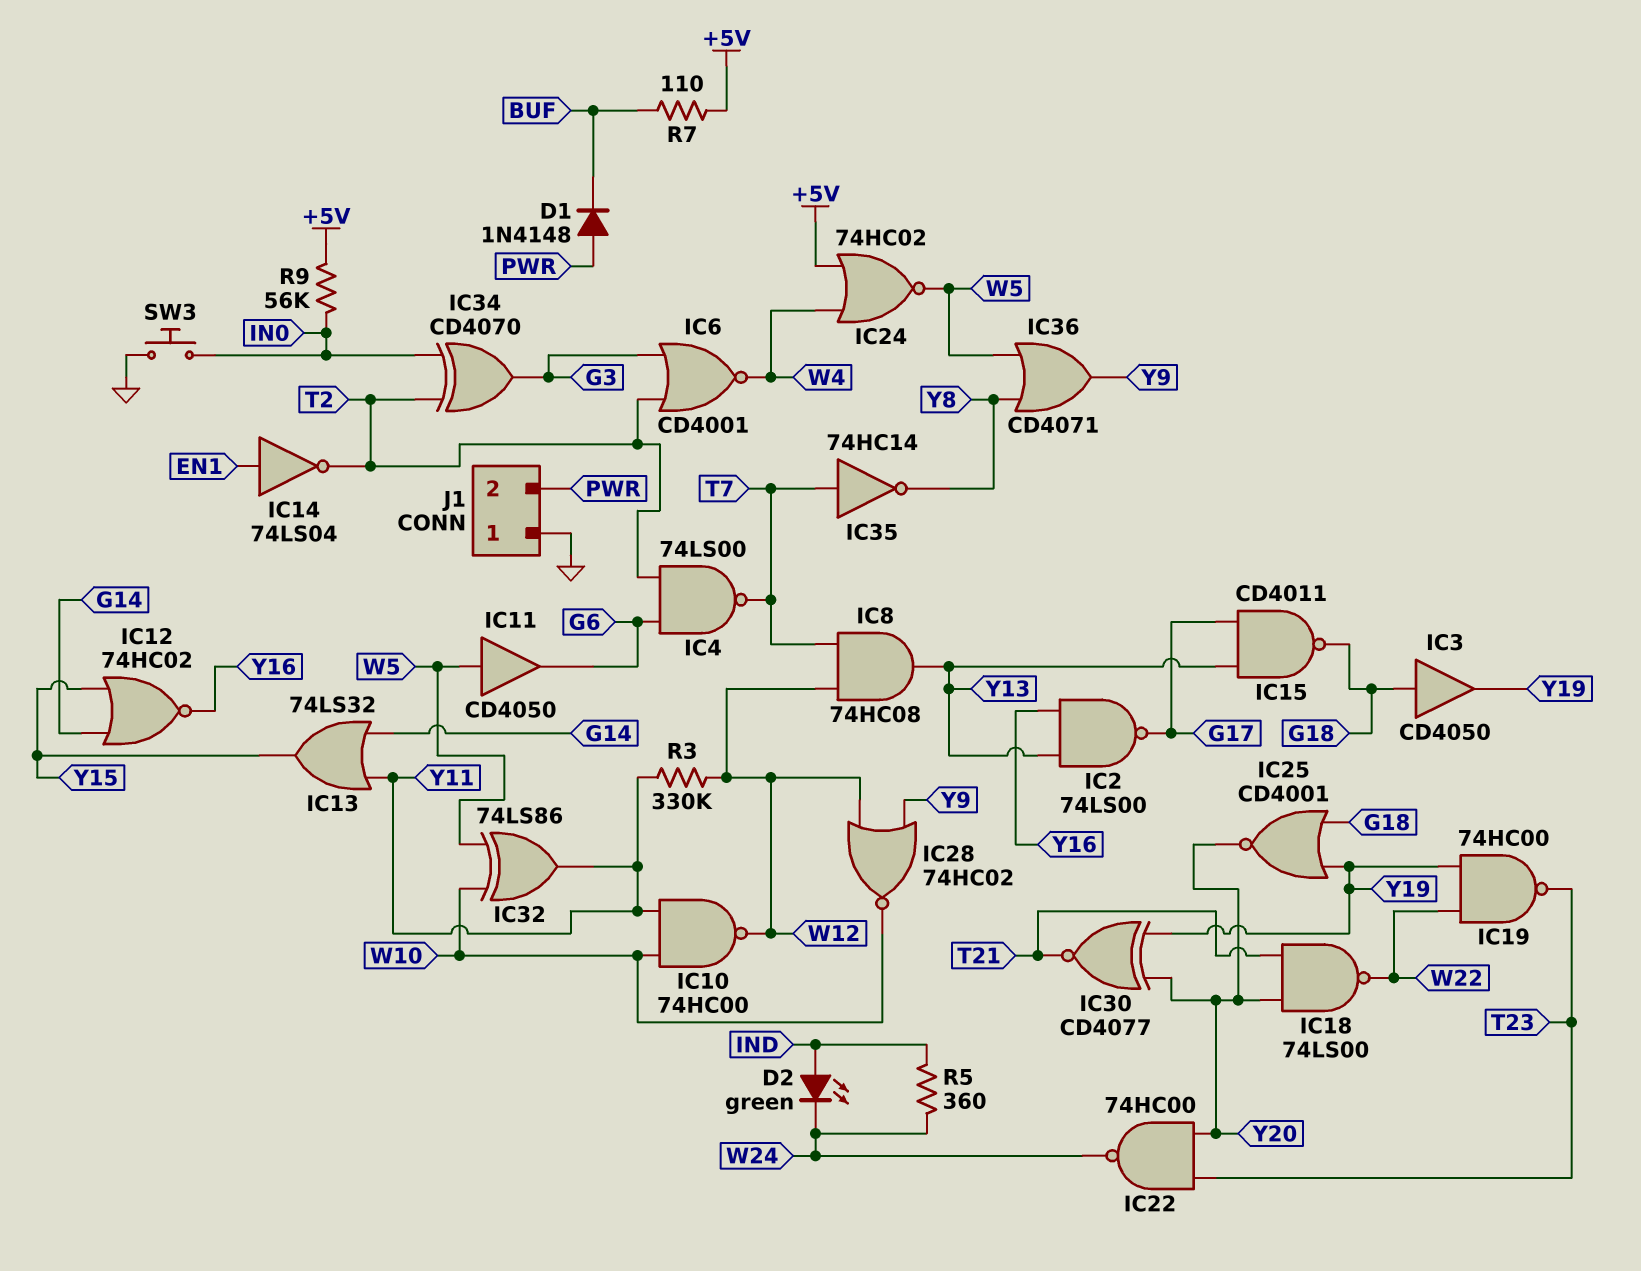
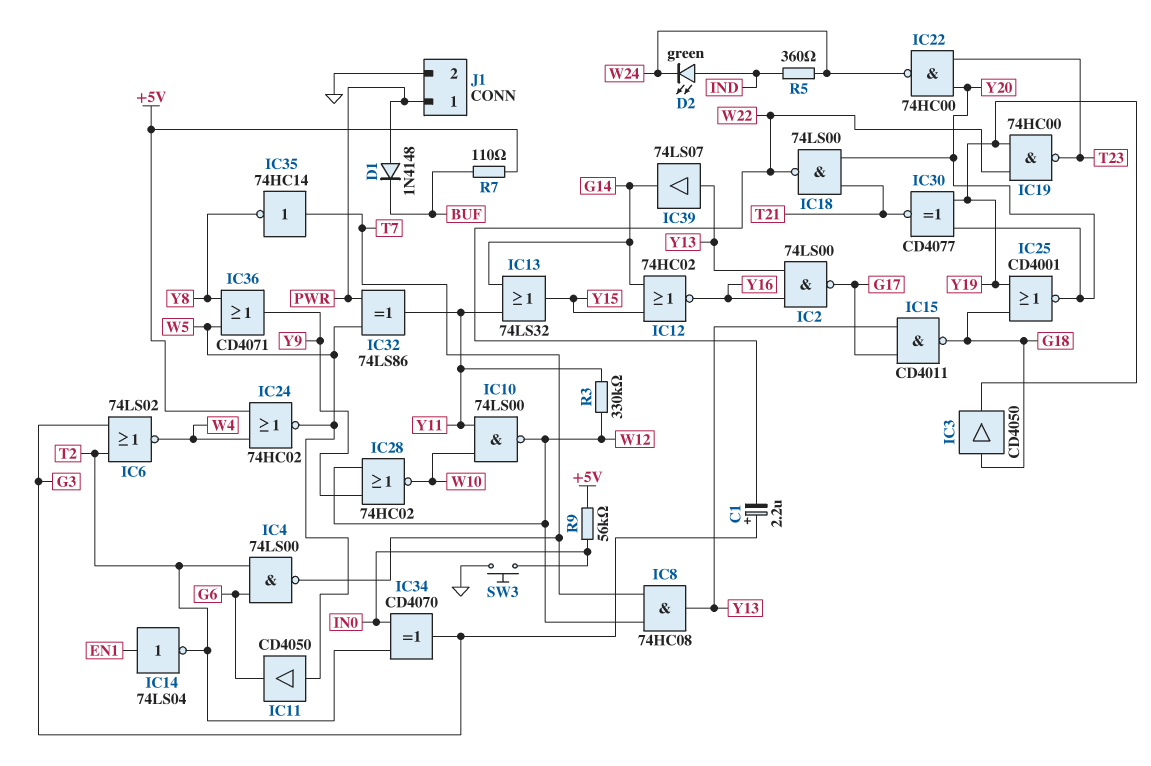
C1: none -> 2.2uF (plus G3, minus W22)
IC6: NOR CD4001 (in G3, in T2, out W4) -> NOR 74LS02 (in G3, in T2, out W4)
IC10: NAND 74HC00 (in W10, in Y11, out W12) -> NAND 74LS00 (in W10, in Y11, out W12)
IC32: XOR 74LS86 (in W5, in W10, out Y11) -> XOR 74LS86 (in PWR, in W5, out Y11)
IC39: none -> buffer 74LS07 (in Y13, out G14)
J1 pin 1: GND -> PWR
J1 pin 2: PWR -> GND

